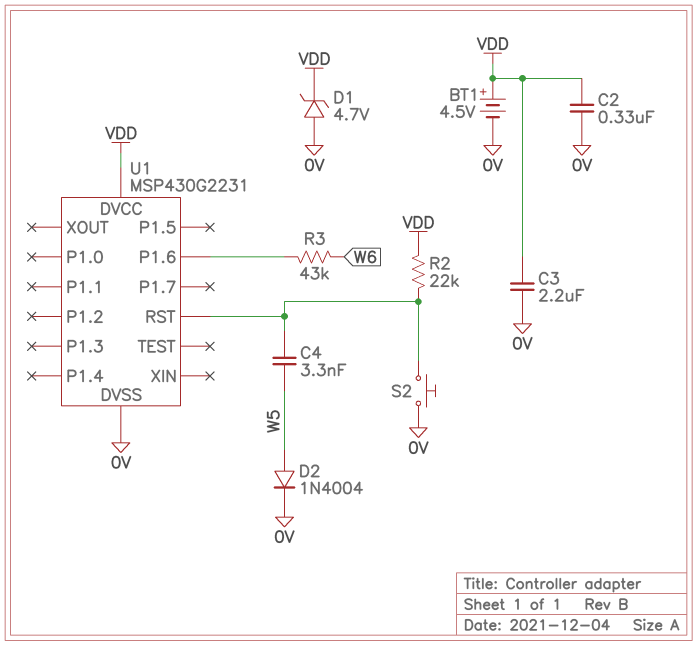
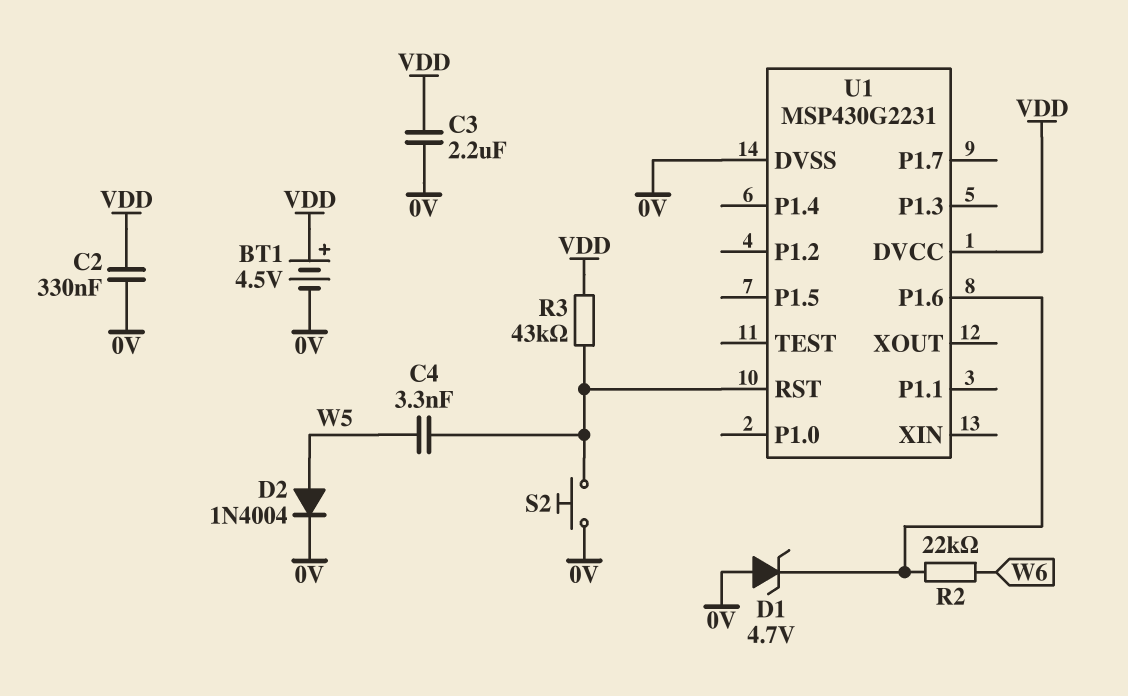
D1: zener 4.7V (A 0V, K VDD) -> zener 4.7V (A 0V, K U1/P1.6)
R2: 22k (U1/RST, VDD) -> 22k (U1/P1.6, W6)
R3: 43k (U1/P1.6, W6) -> 43k (U1/RST, VDD)

